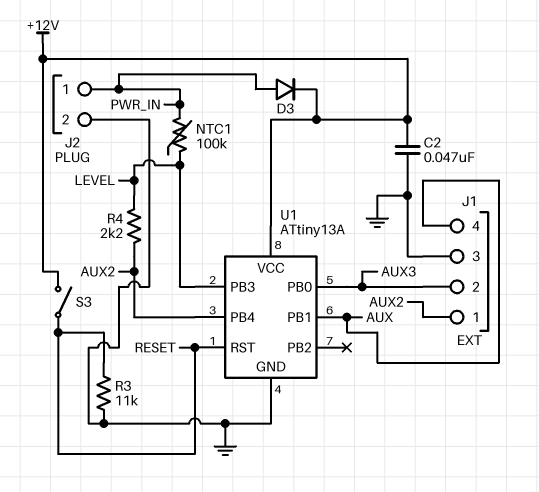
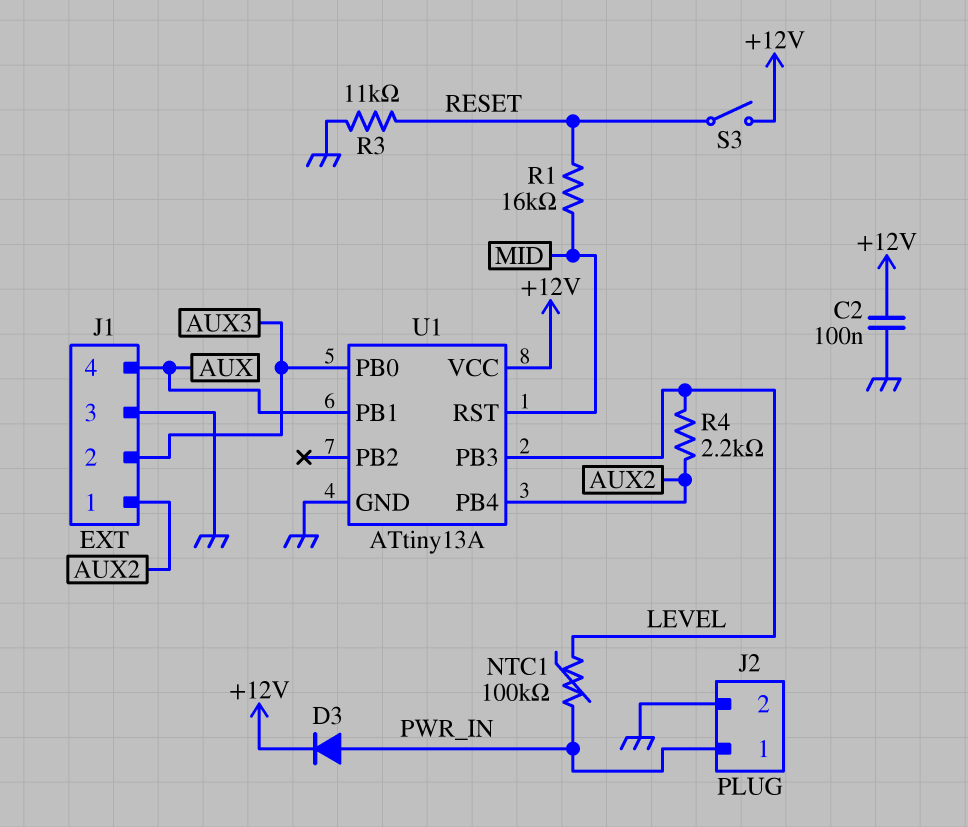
C2: 47nF (+12V, GND) -> 100nF (+12V, GND)
R1: none -> 16k (MID, RESET)
U1 pin RST: RESET -> MID

